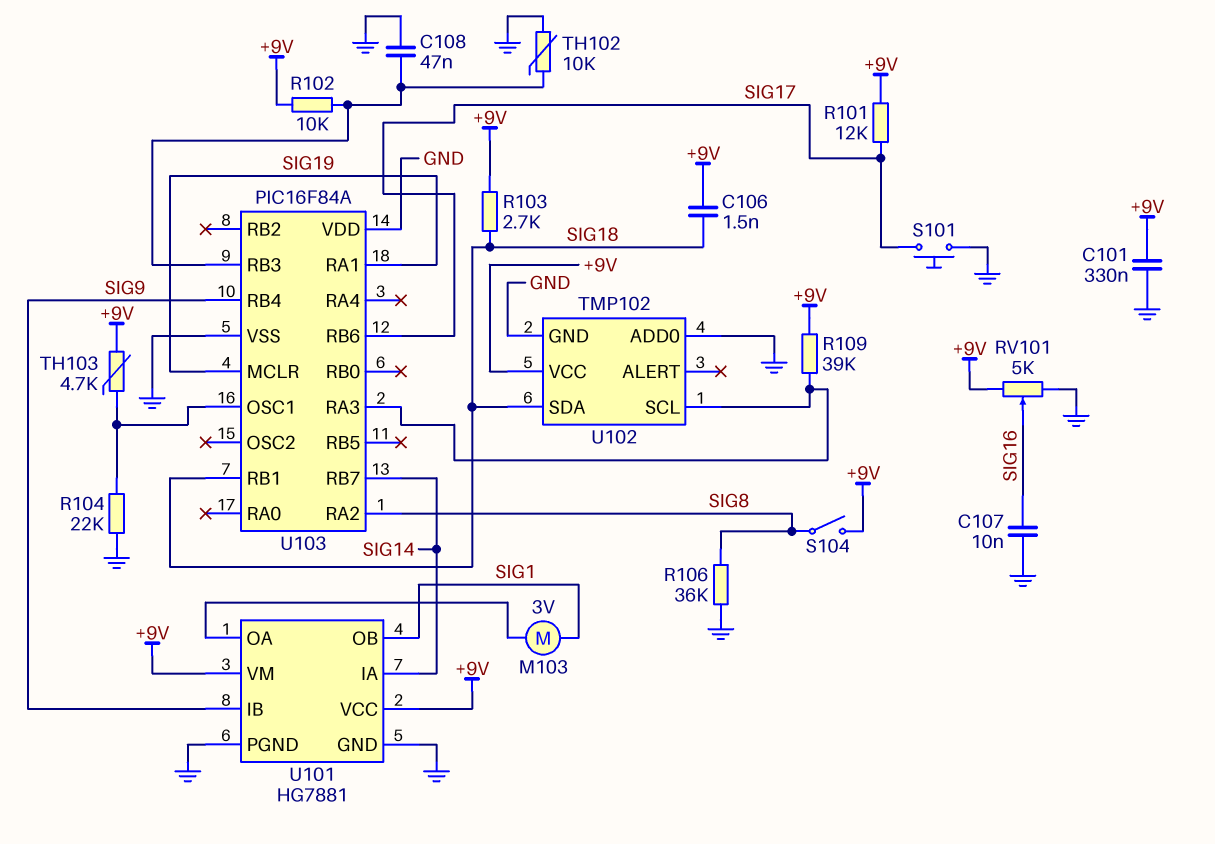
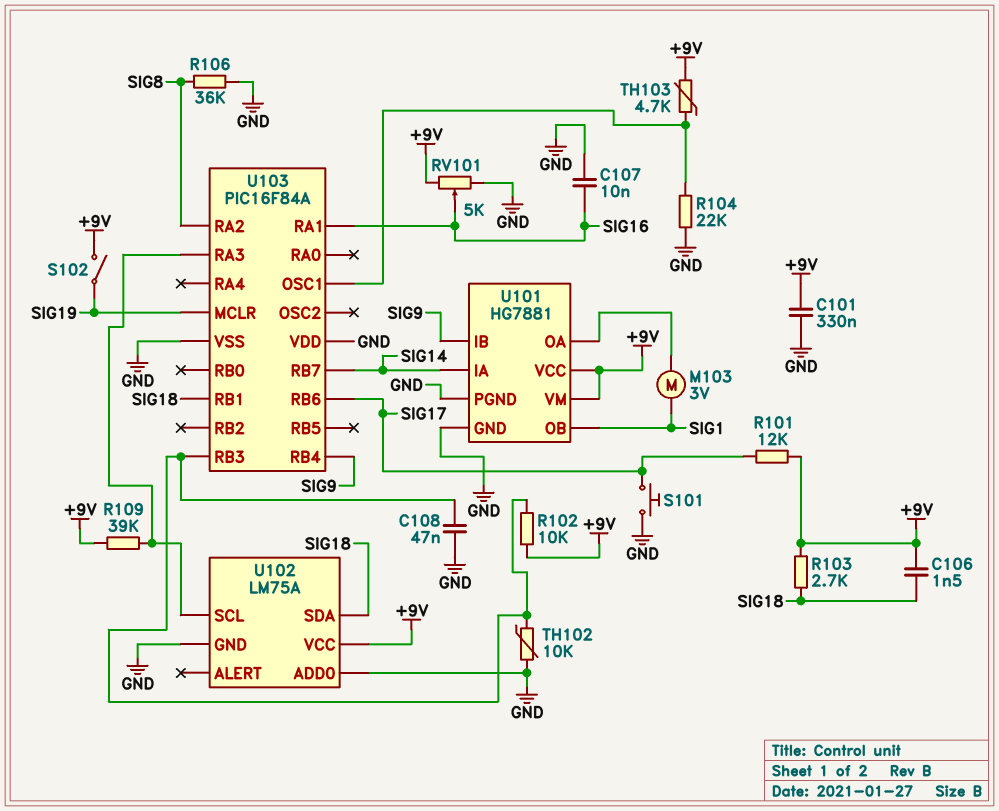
S102: none -> switch (+9V, SIG19)
S104: switch (+9V, SIG8) -> none
U102: TMP102 -> LM75A
U103 pin RA1: SIG19 -> SIG16

